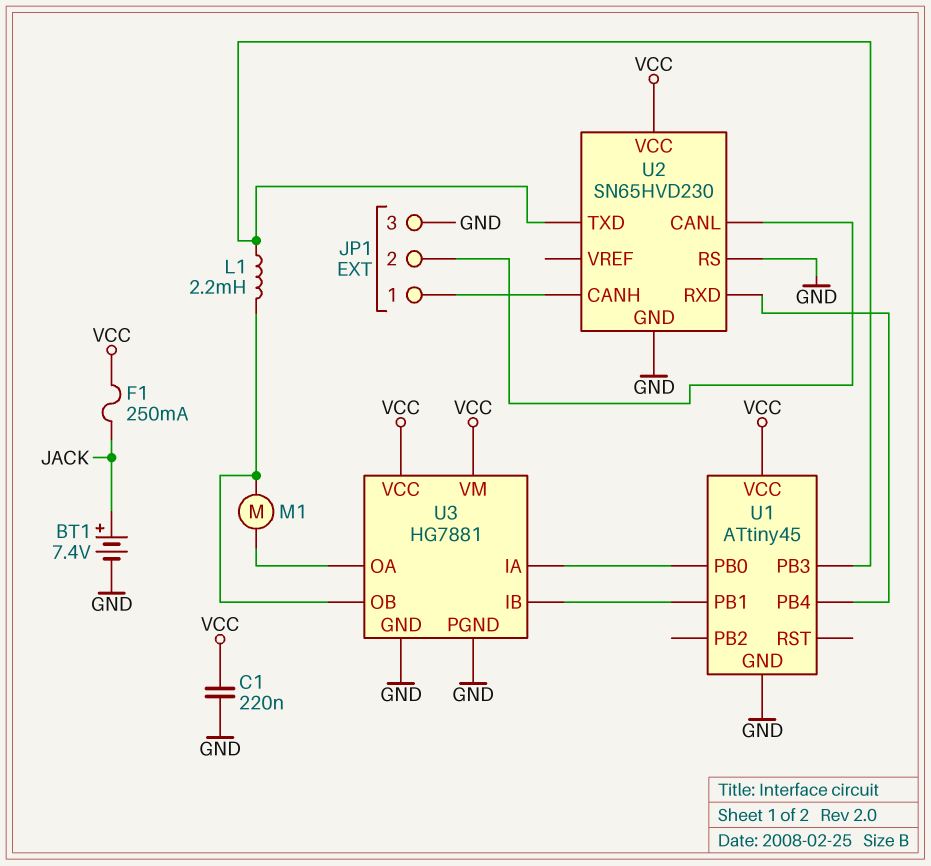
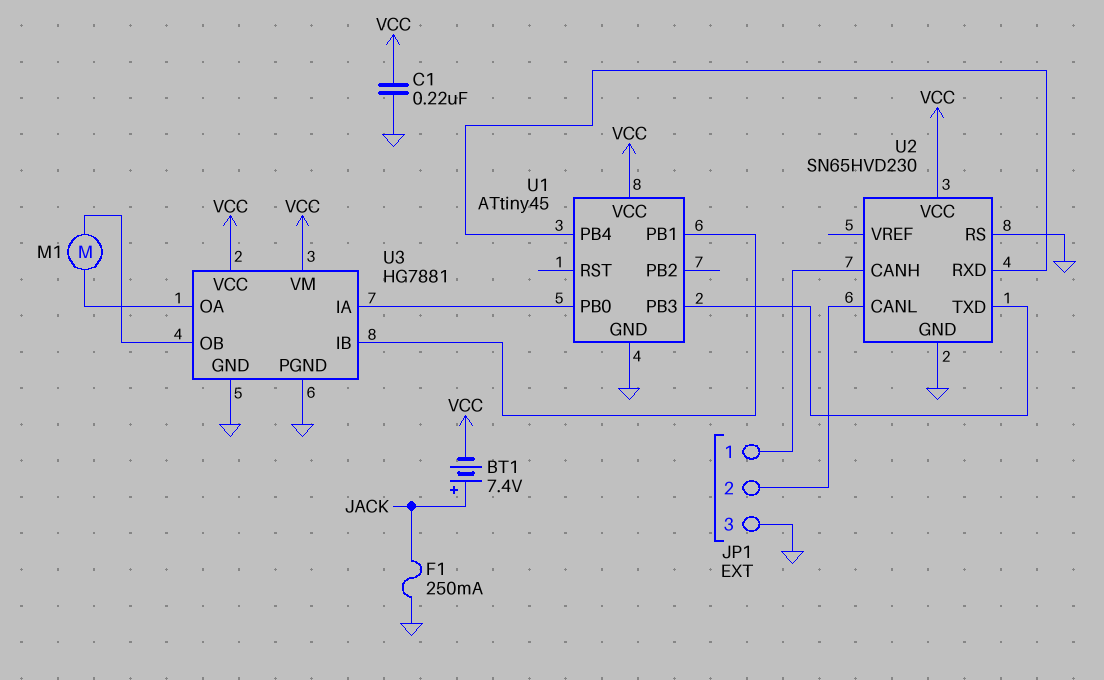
BT1: 7.4V (plus JACK, minus GND) -> 7.4V (plus JACK, minus VCC)
F1: 250mA (JACK, VCC) -> 250mA (GND, JACK)
L1: 2.2mH (U1/PB3, U3/OB) -> none

